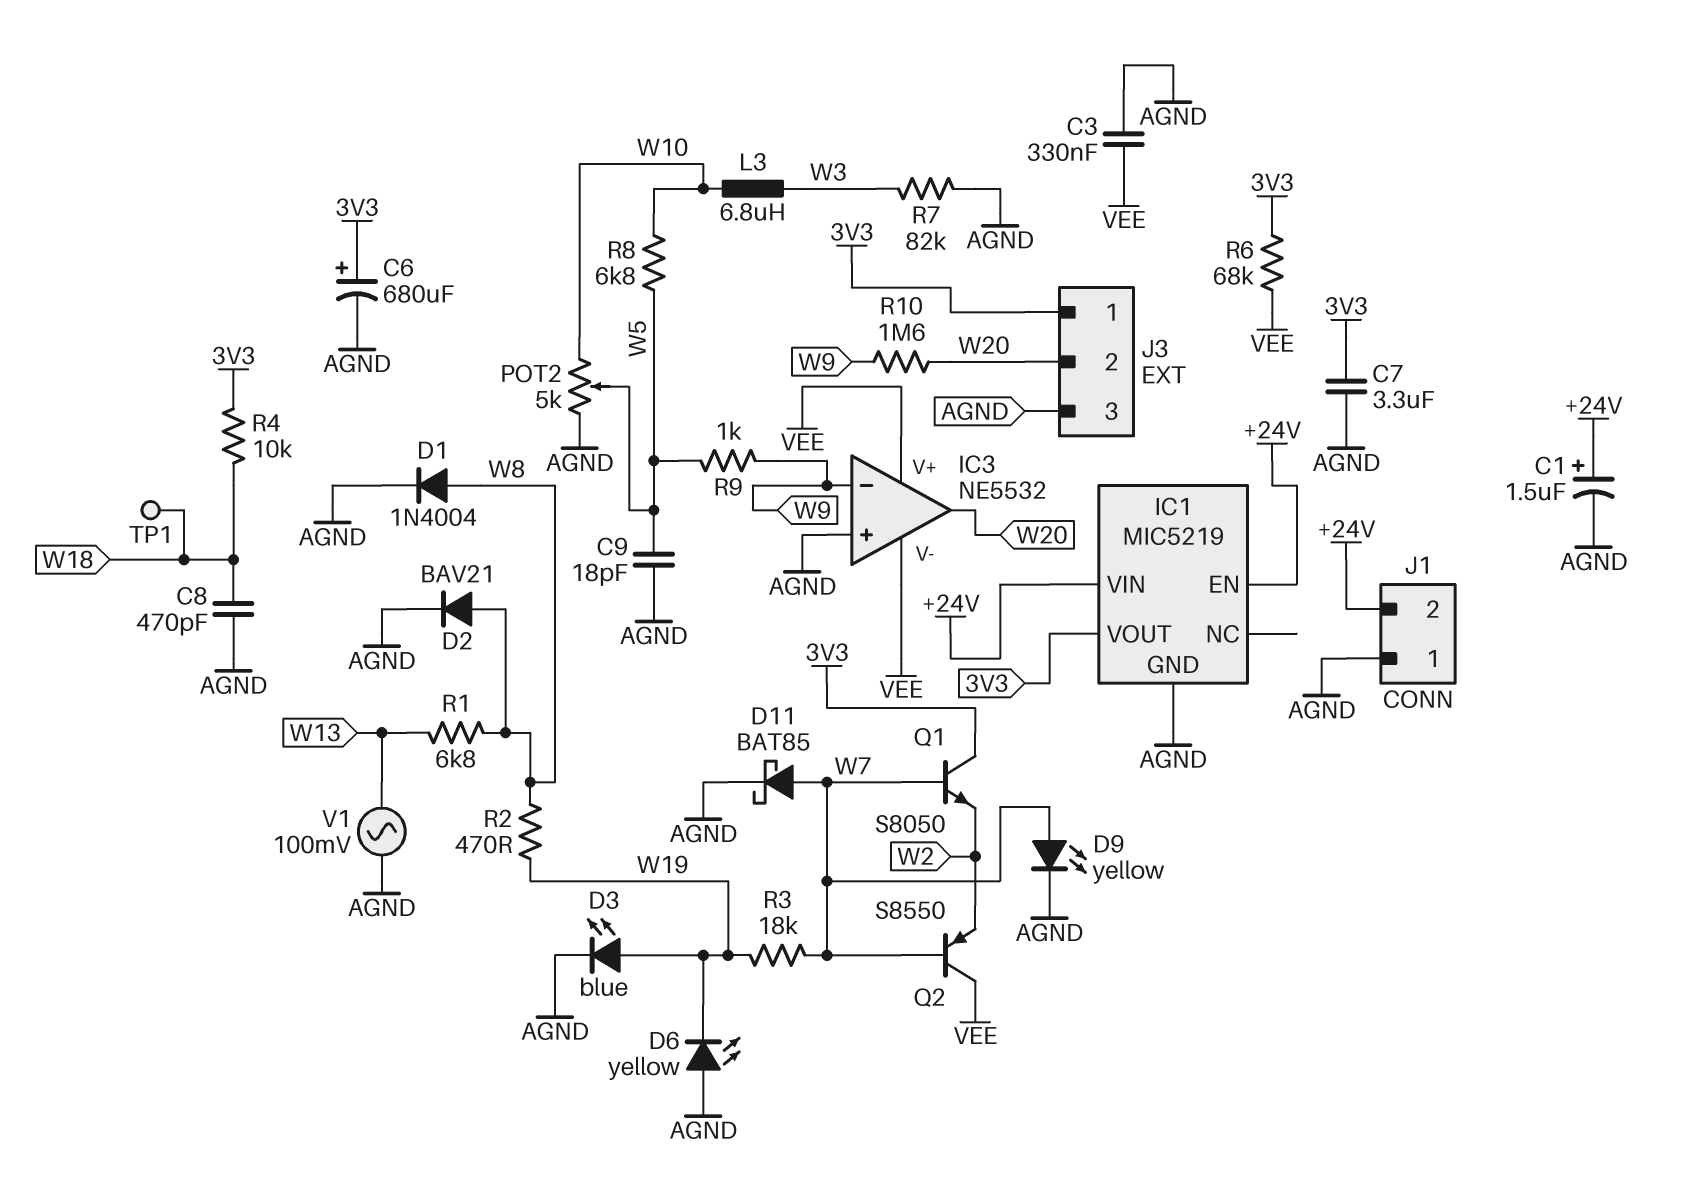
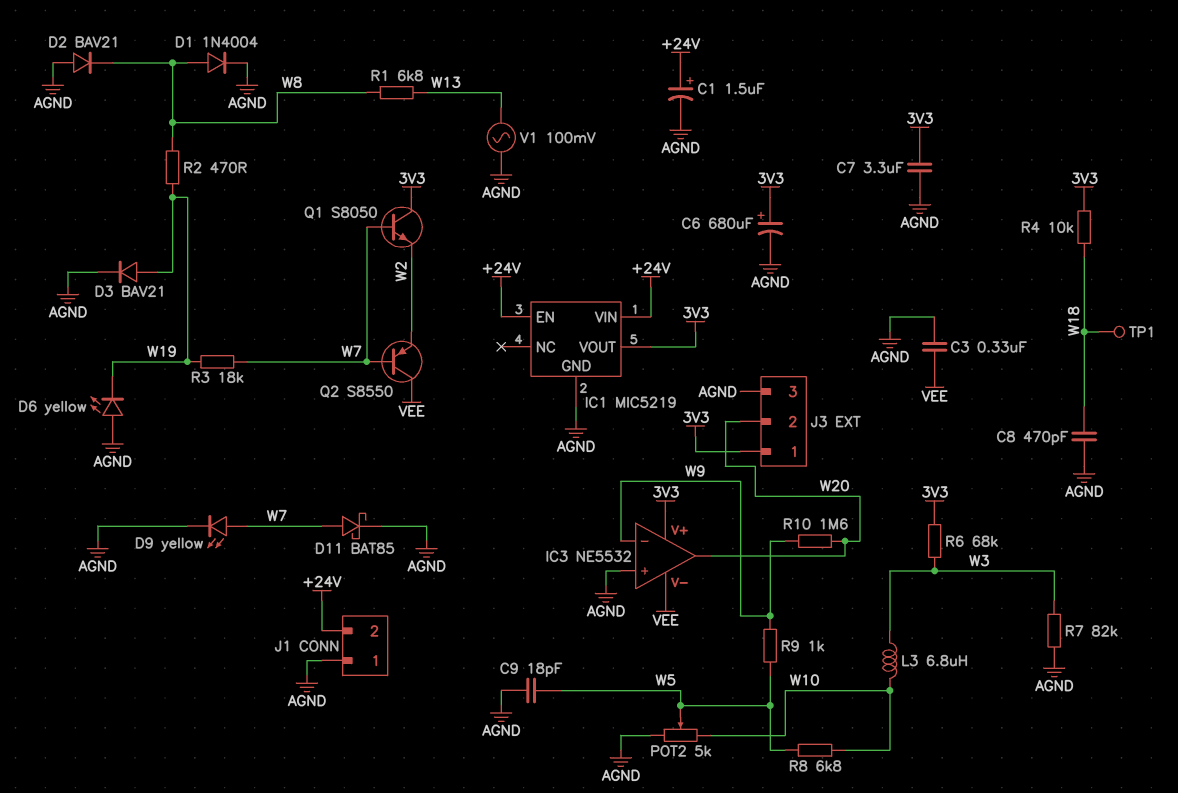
D2: diode BAV21 (A W8, K AGND) -> diode BAV21 (A AGND, K W8)
D3: LED blue (A W19, K AGND) -> diode BAV21 (A W19, K AGND)
IC3 pin V+: VEE -> 3V3
R6: 68k (3V3, VEE) -> 68k (3V3, W3)

